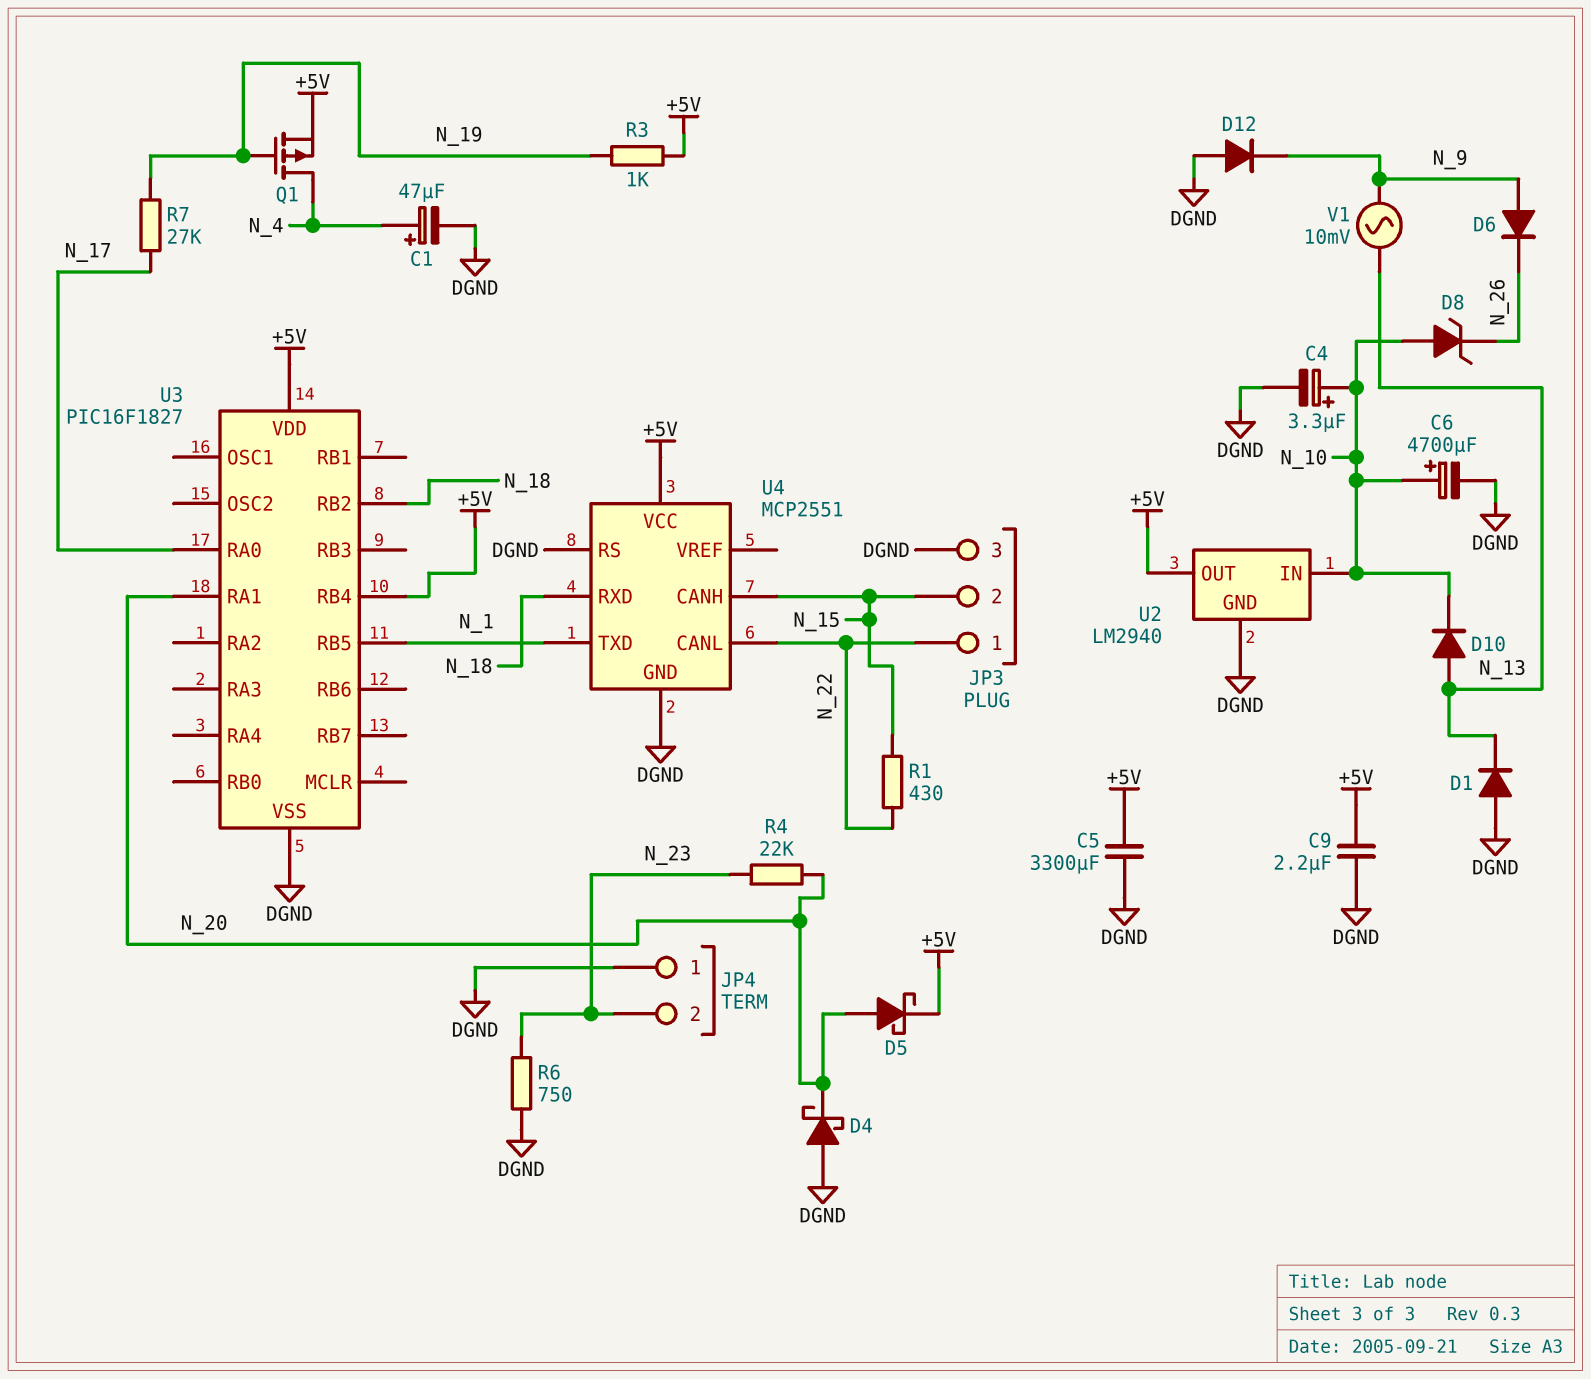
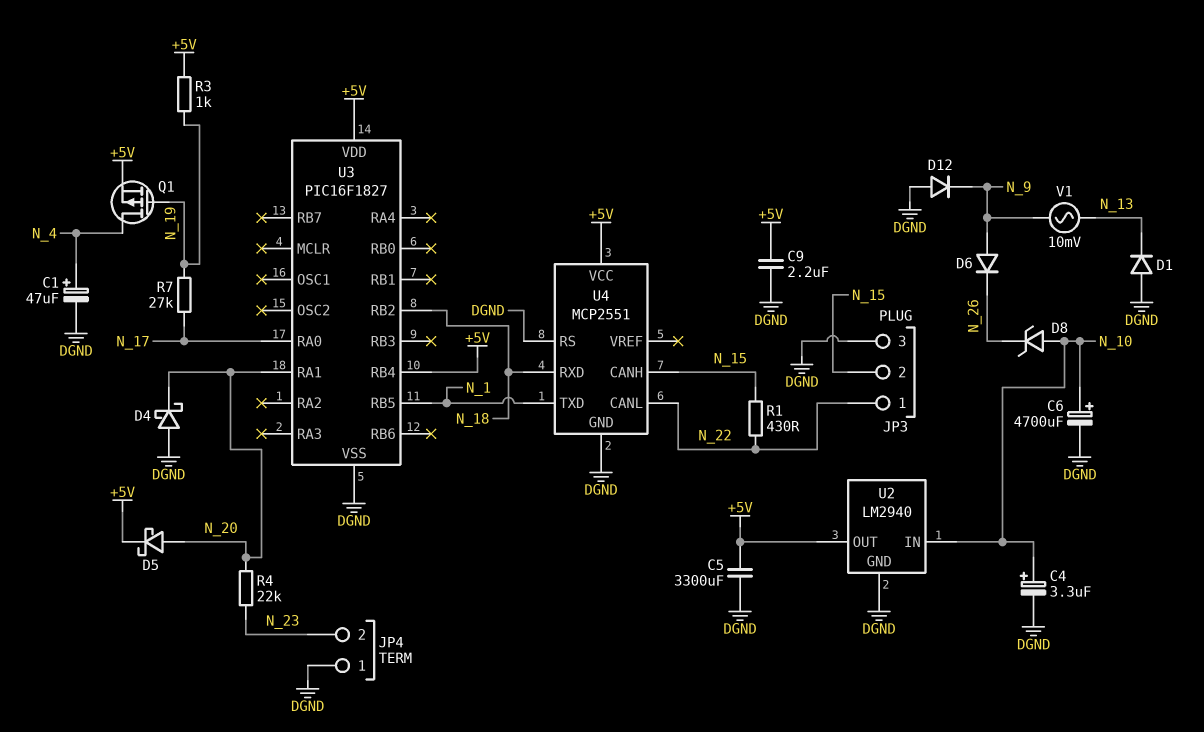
D10: diode (A N_13, K N_10) -> none
R6: 750 (DGND, N_23) -> none

